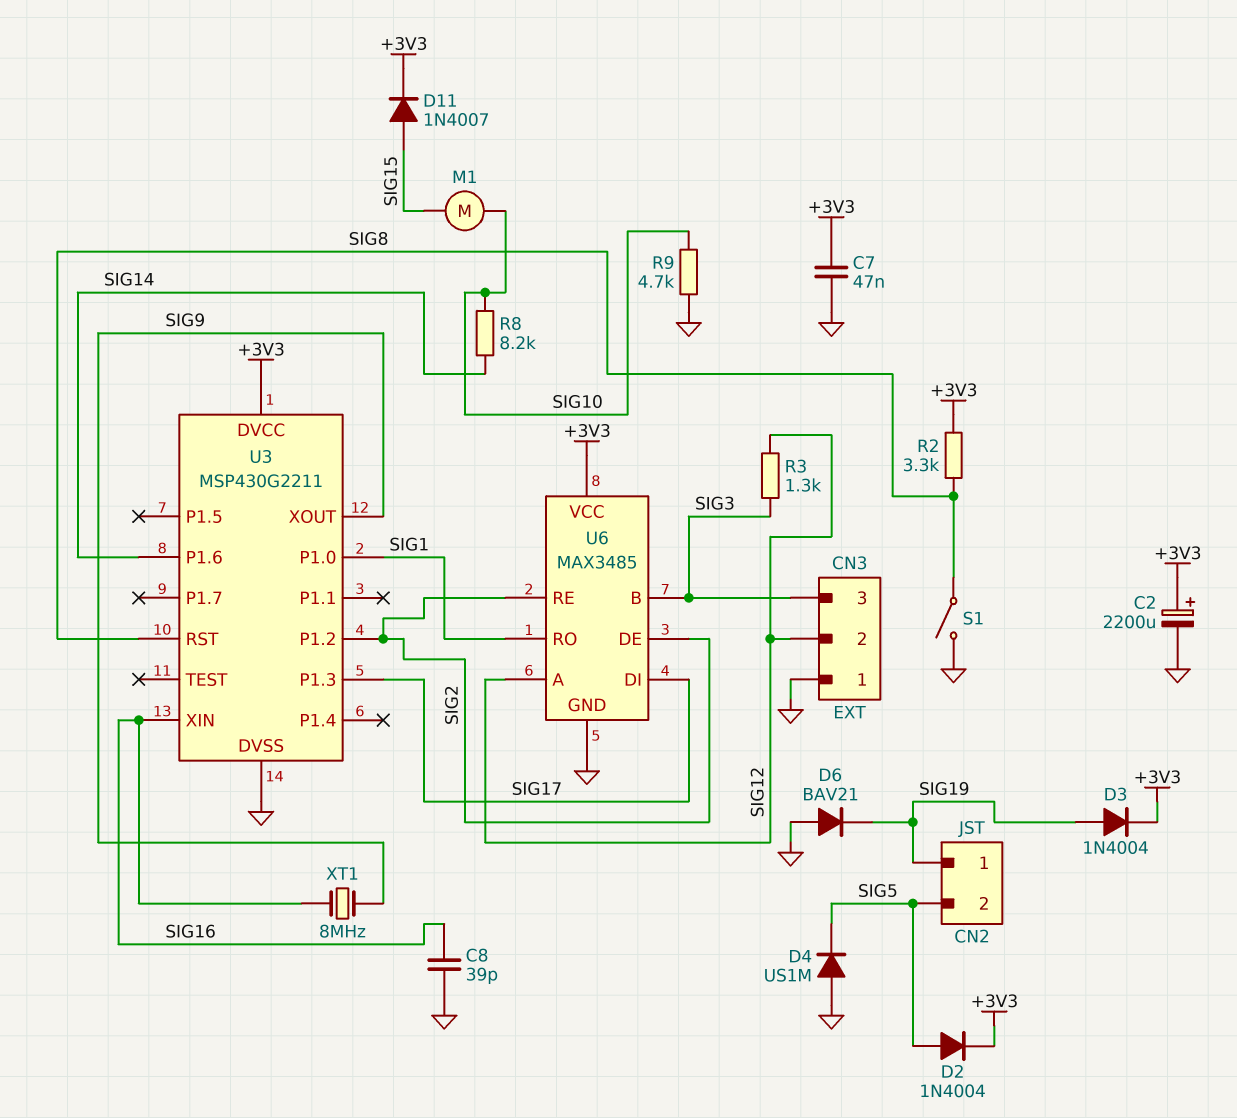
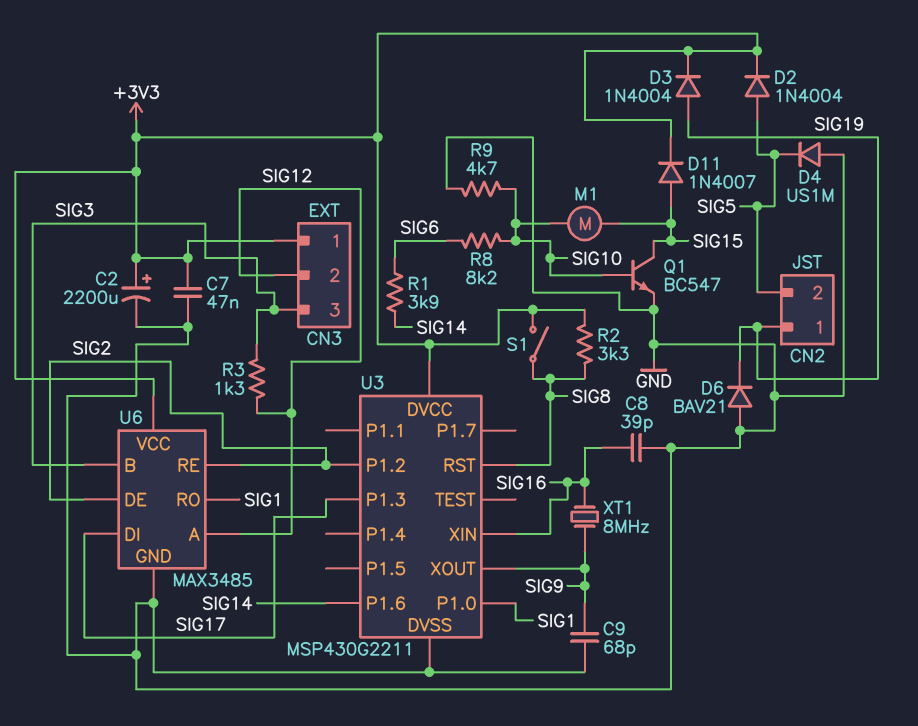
C9: none -> 68pF (GND, SIG9)
CN3 pin 1: GND -> +3V3
Q1: none -> NPN BC547 (B SIG10, C SIG15, E GND)
R1: none -> 3.9k (SIG6, SIG14)
R8: 8.2k (SIG10, SIG14) -> 8.2k (SIG6, SIG10)
S1: switch (GND, SIG8) -> switch (+3V3, SIG8)

